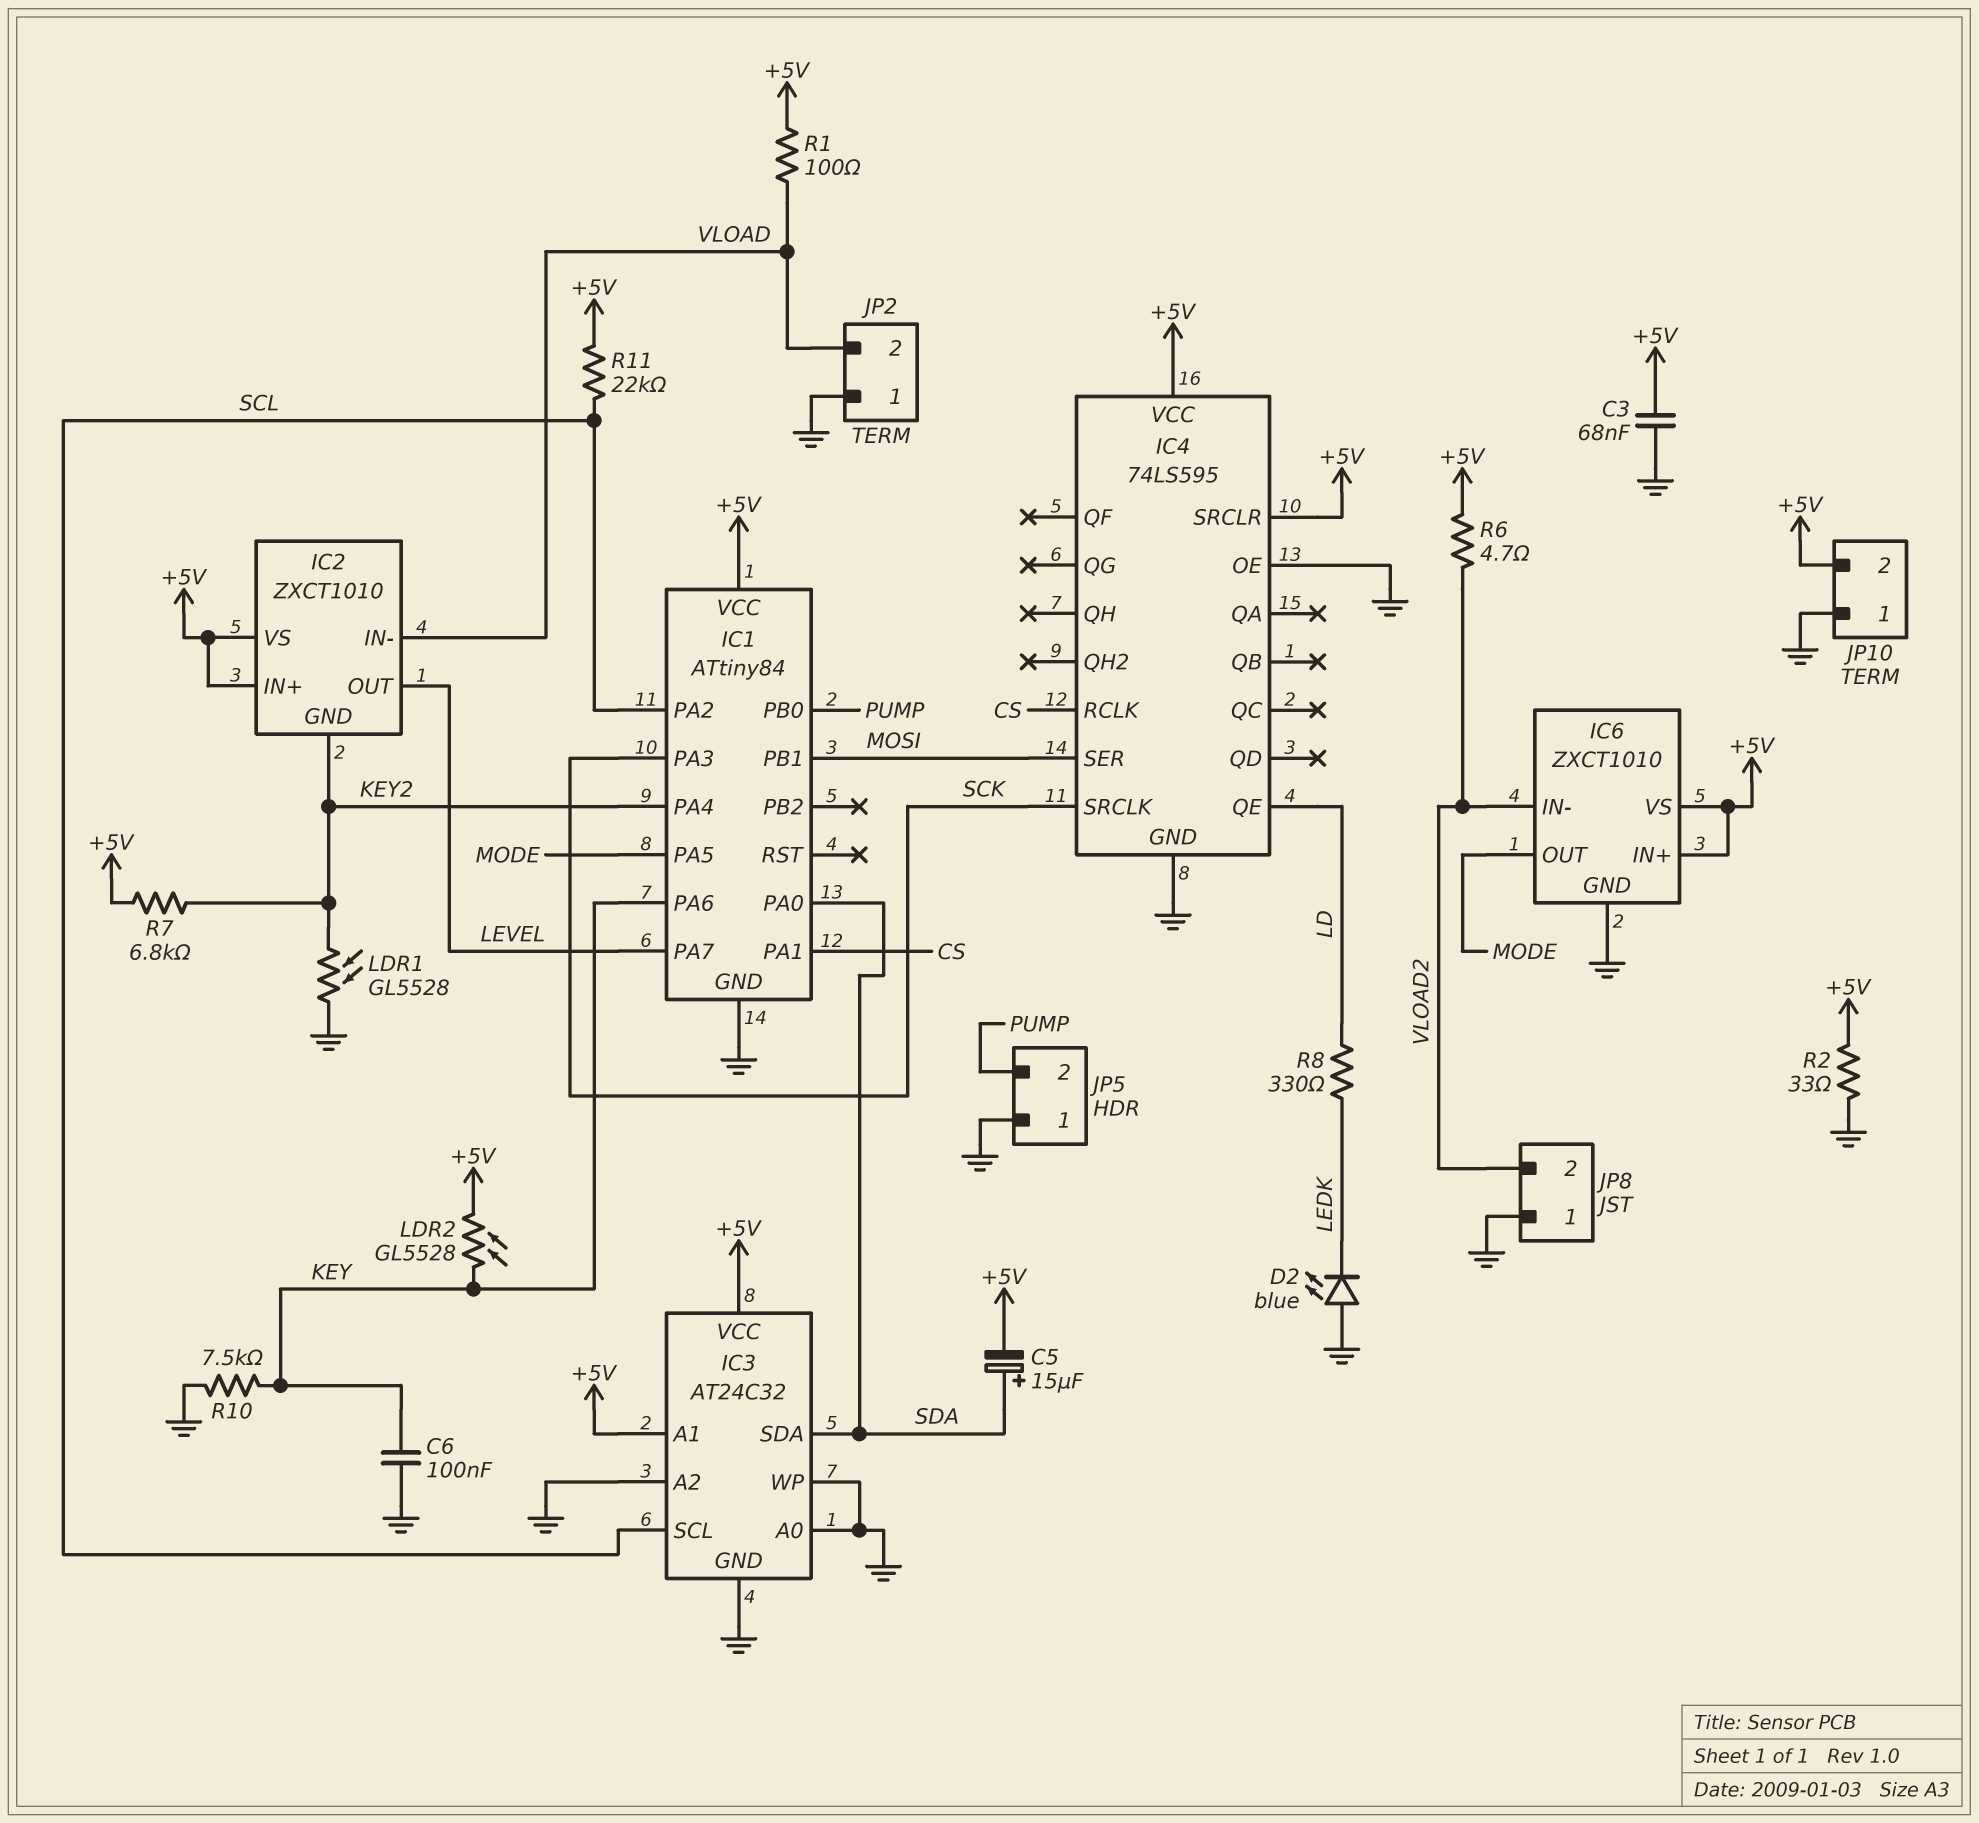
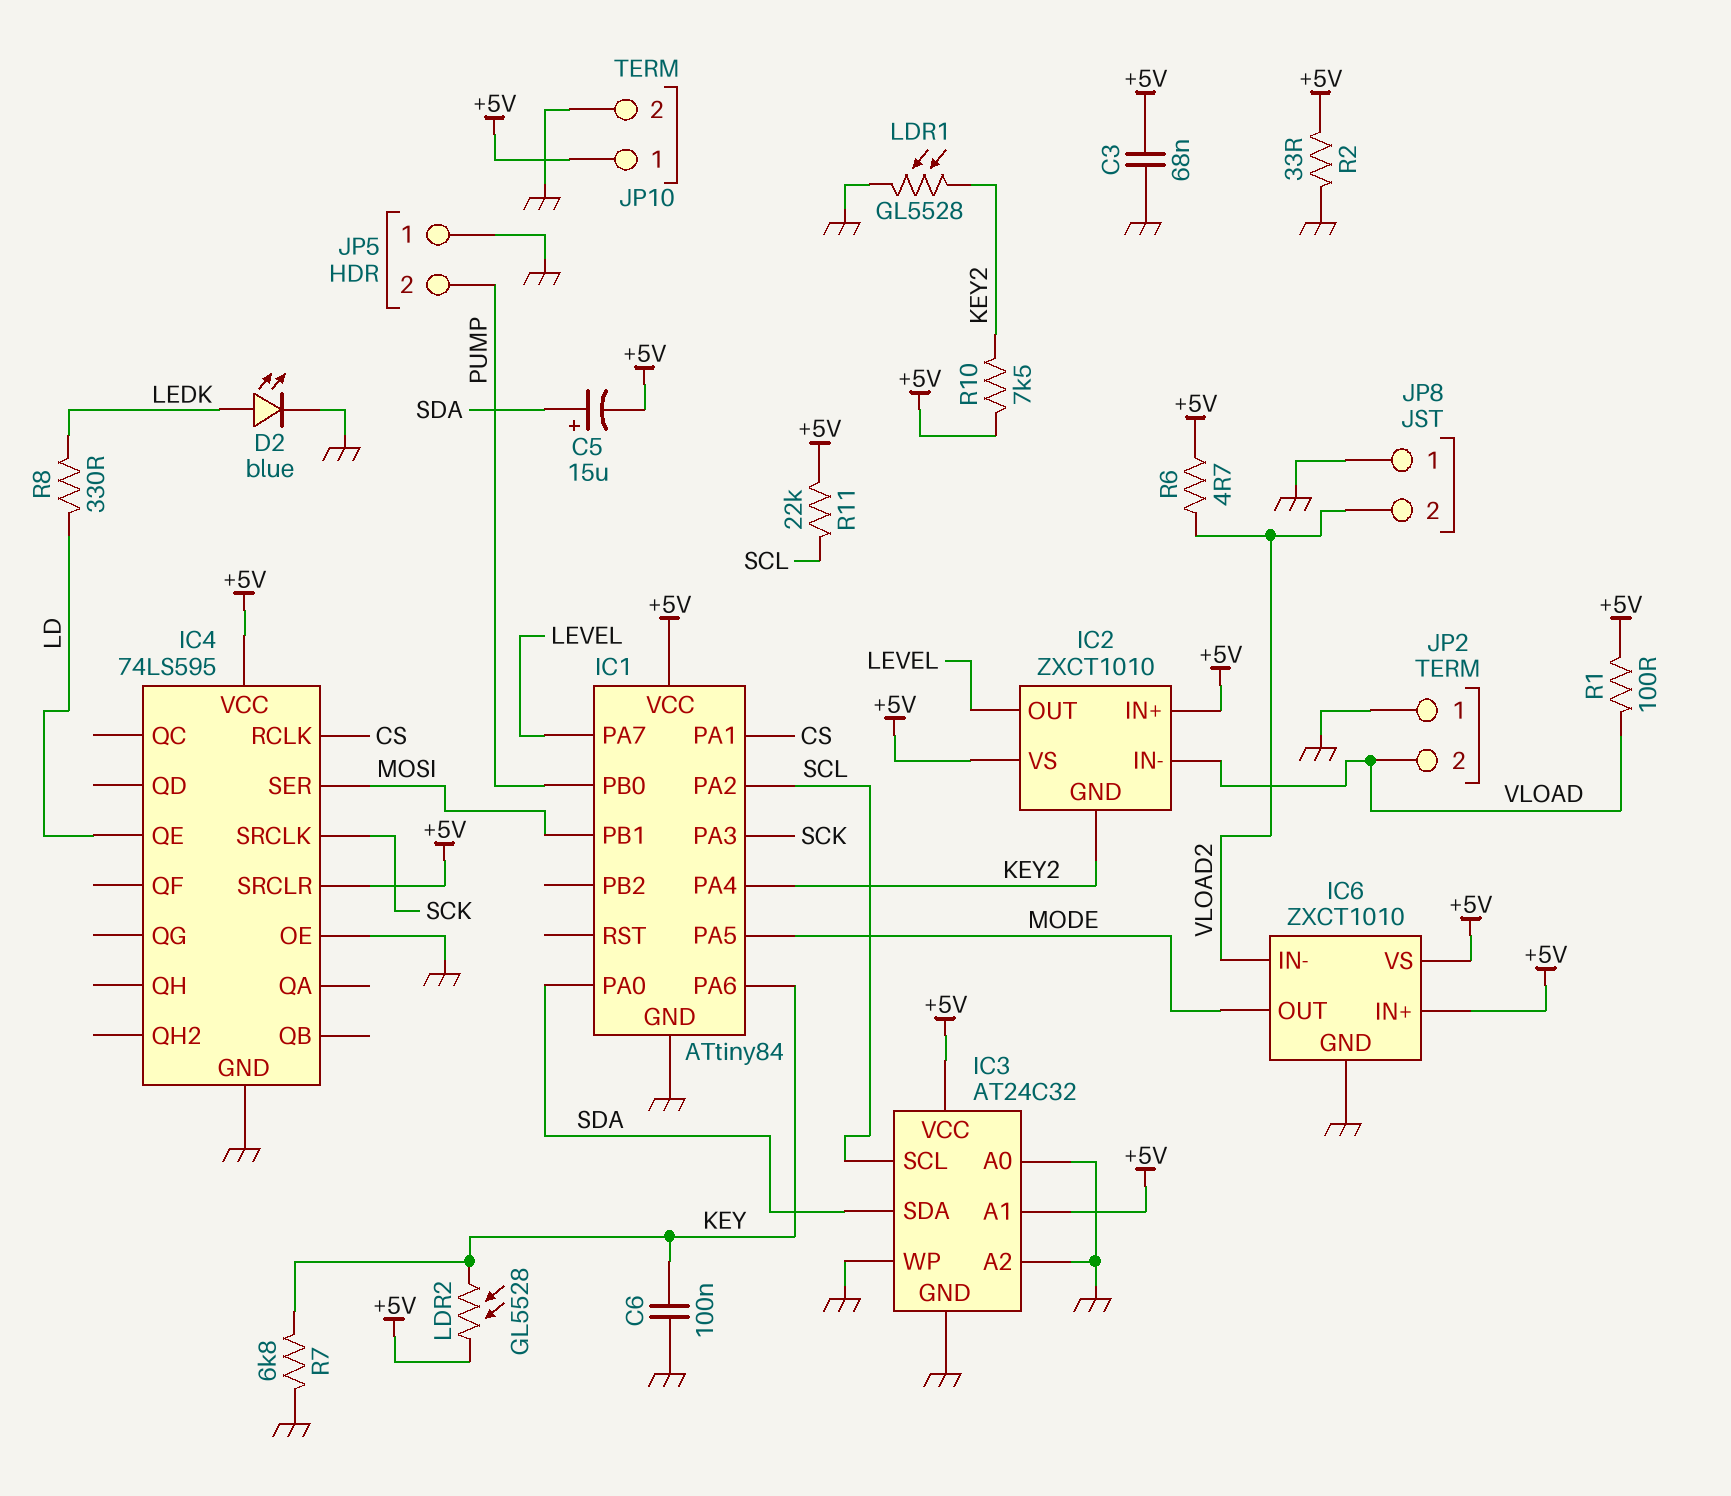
D2: LED blue (A GND, K LEDK) -> LED blue (A LEDK, K GND)
JP10 pin 1: GND -> +5V
JP10 pin 2: +5V -> GND
R7: 6.8k (+5V, KEY2) -> 6.8k (GND, KEY)
R10: 7.5k (GND, KEY) -> 7.5k (+5V, KEY2)

